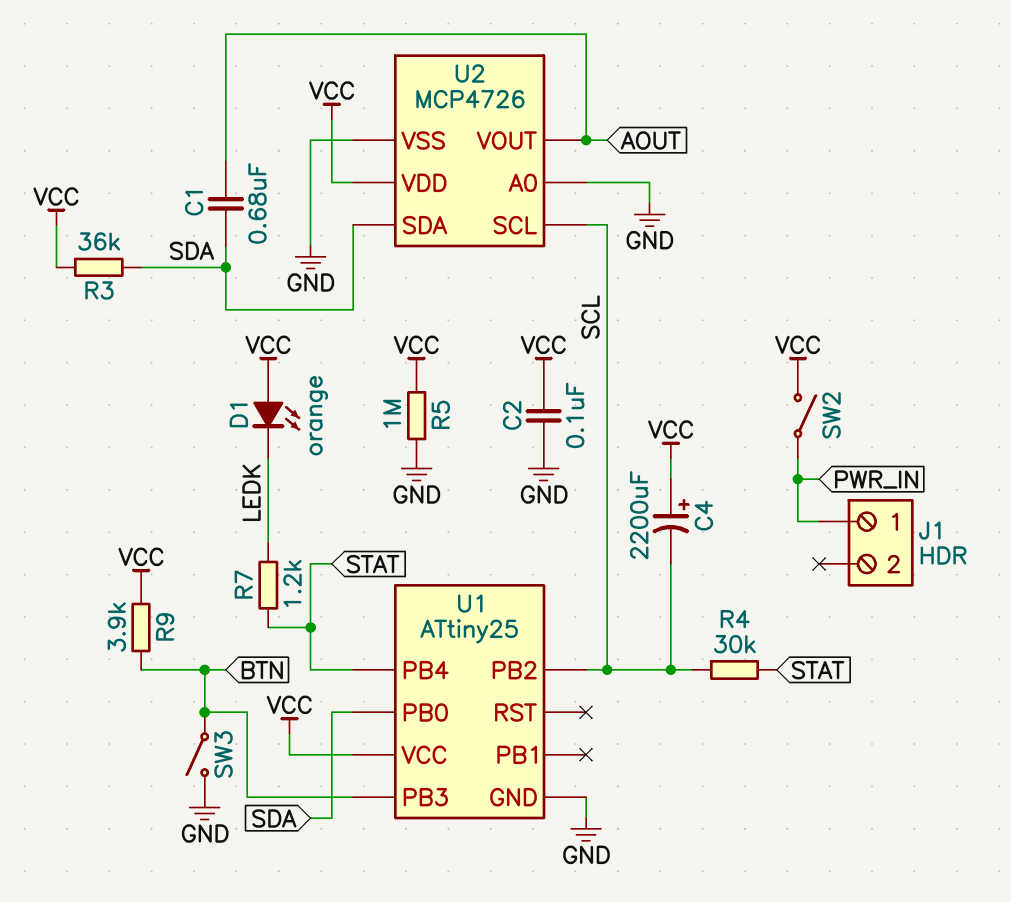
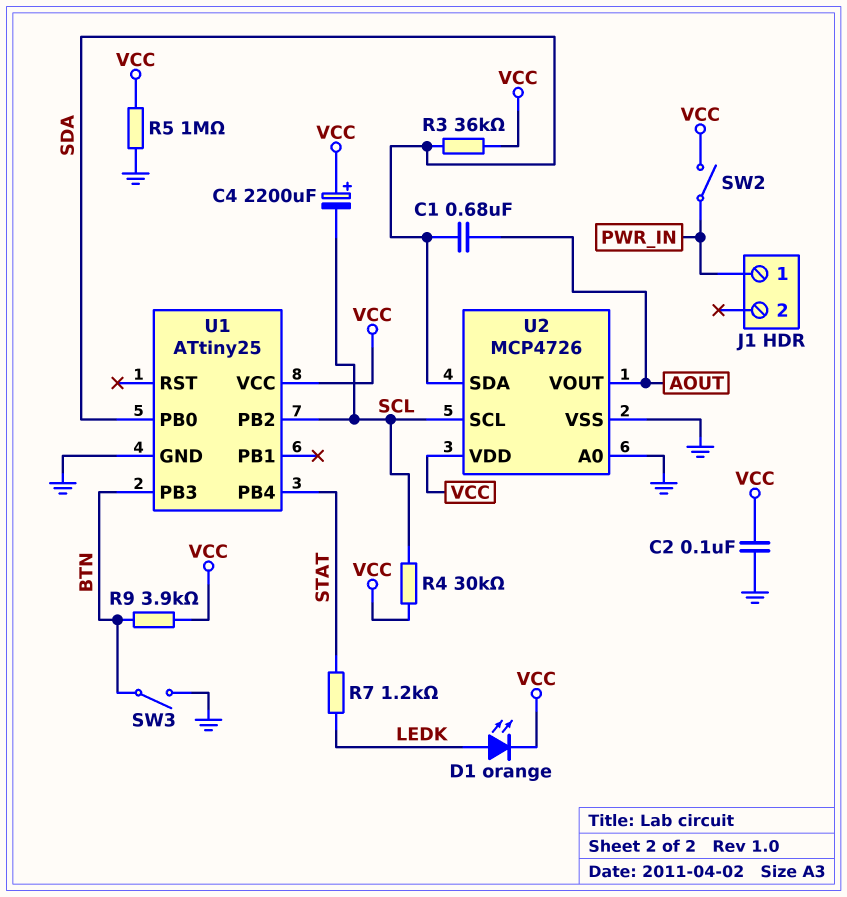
D1: LED orange (A VCC, K LEDK) -> LED orange (A LEDK, K VCC)
R4: 30k (SCL, STAT) -> 30k (SCL, VCC)

